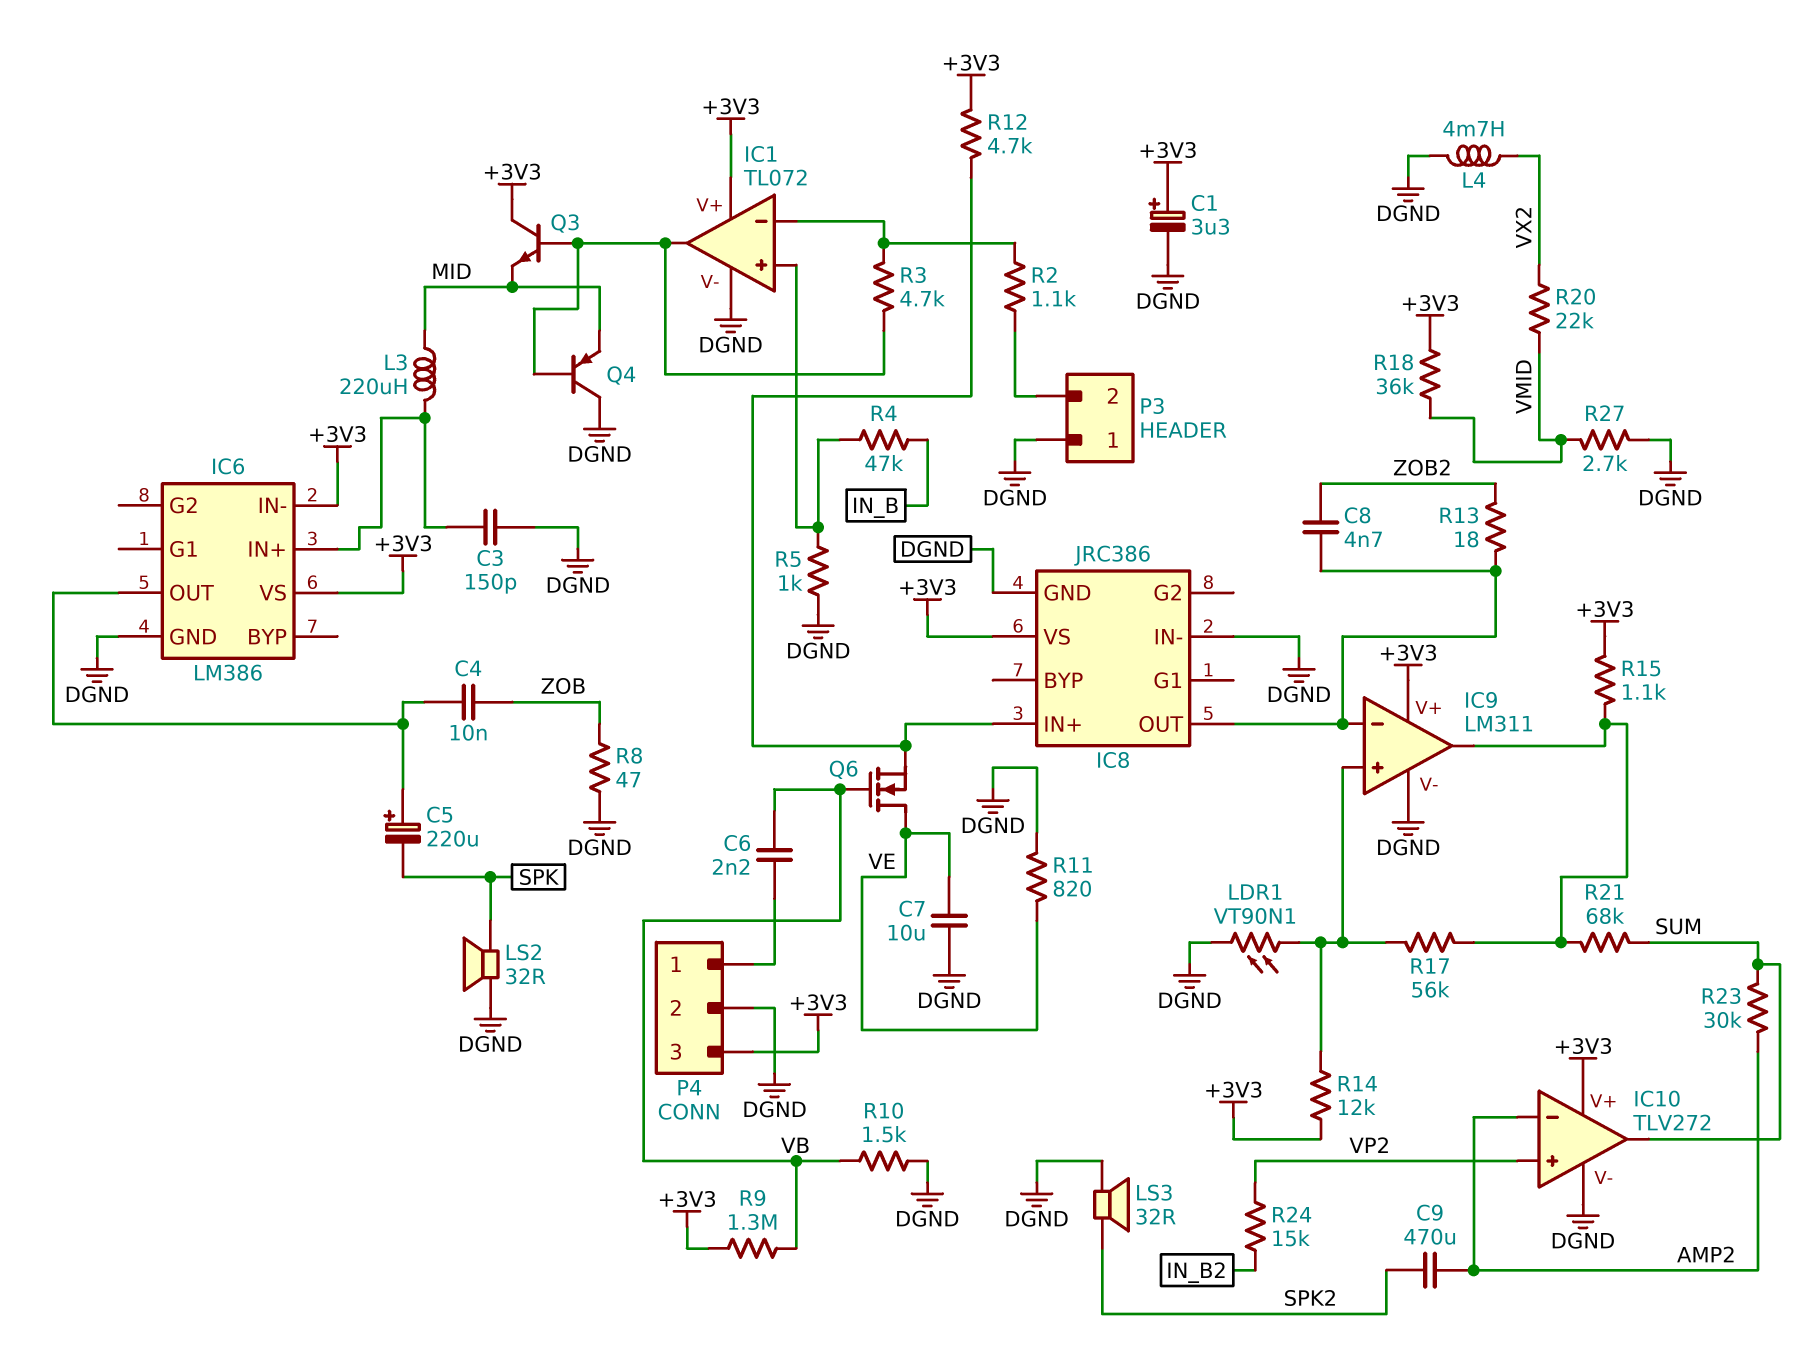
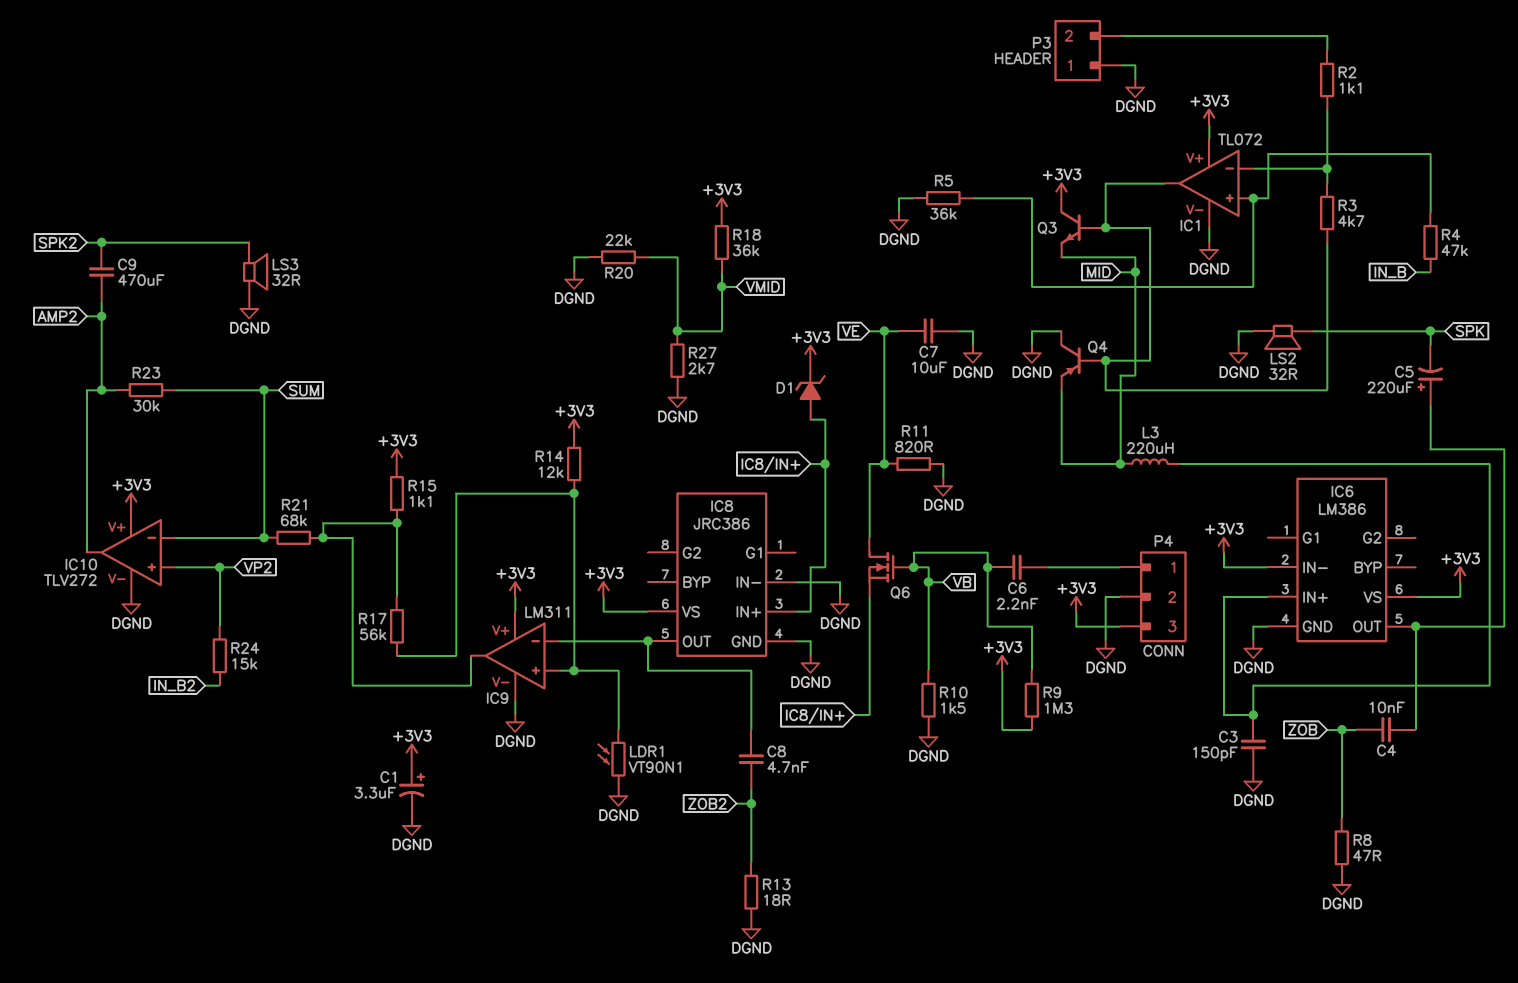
D1: none -> zener (A IC8/IN+, K +3V3)
IC10 pin in-: AMP2 -> SUM
IC10 pin out: SUM -> AMP2
L4: 4.7mH (DGND, VX2) -> none
R5: 1k (DGND, IC1/in+) -> 36k (DGND, IC1/in+)
R12: 4.7k (+3V3, IC8/IN+) -> none
R13: 18 (IC8/OUT, ZOB2) -> 18 (DGND, ZOB2)
R20: 22k (VMID, VX2) -> 22k (DGND, VMID)

